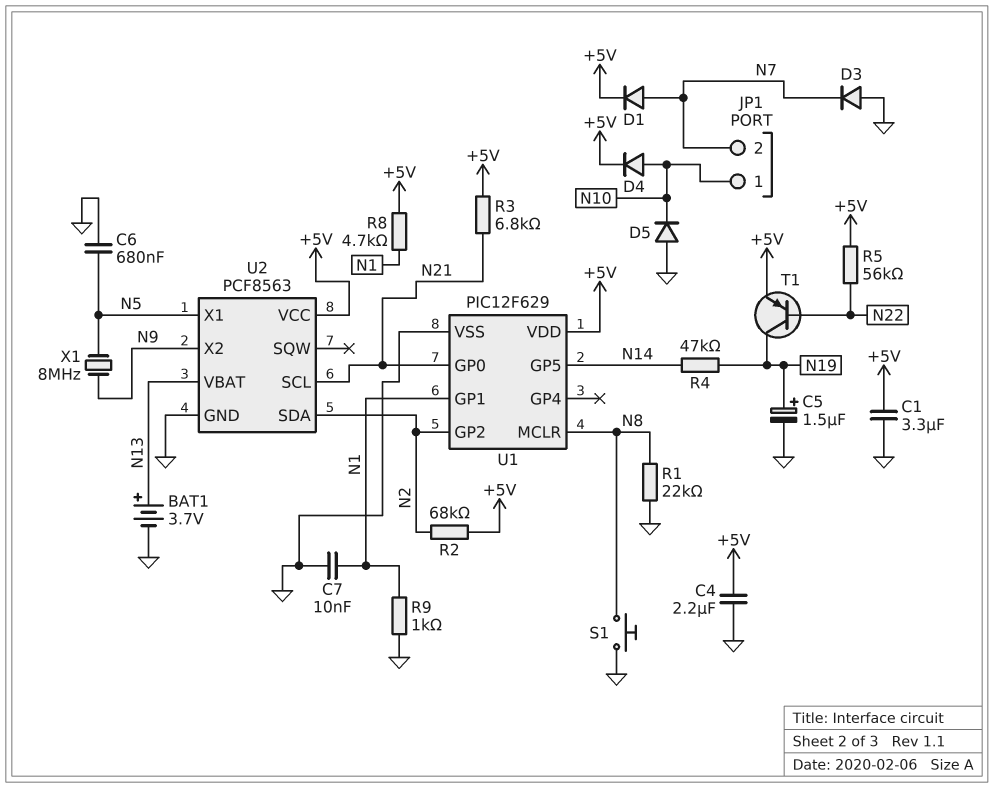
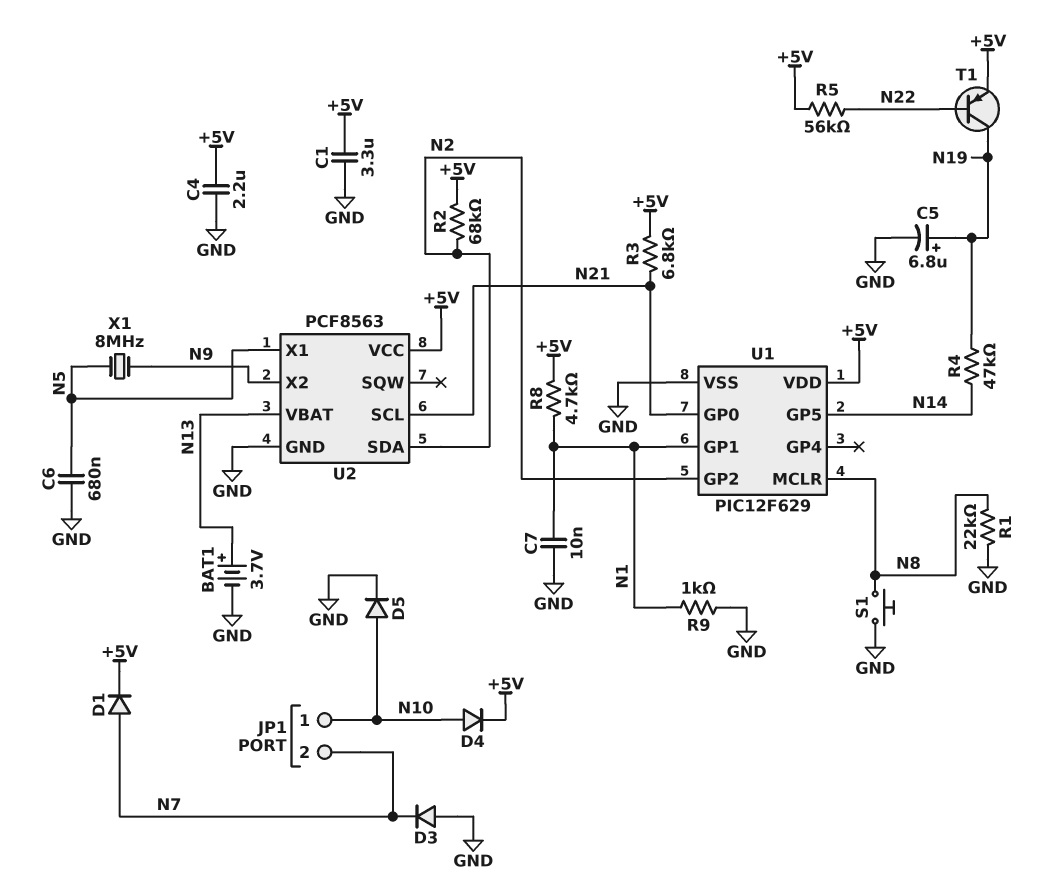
C5: 1.5uF (plus N19, minus GND) -> 6.8uF (plus N19, minus GND)
D5: diode (A GND, K N10) -> diode (A N10, K GND)

